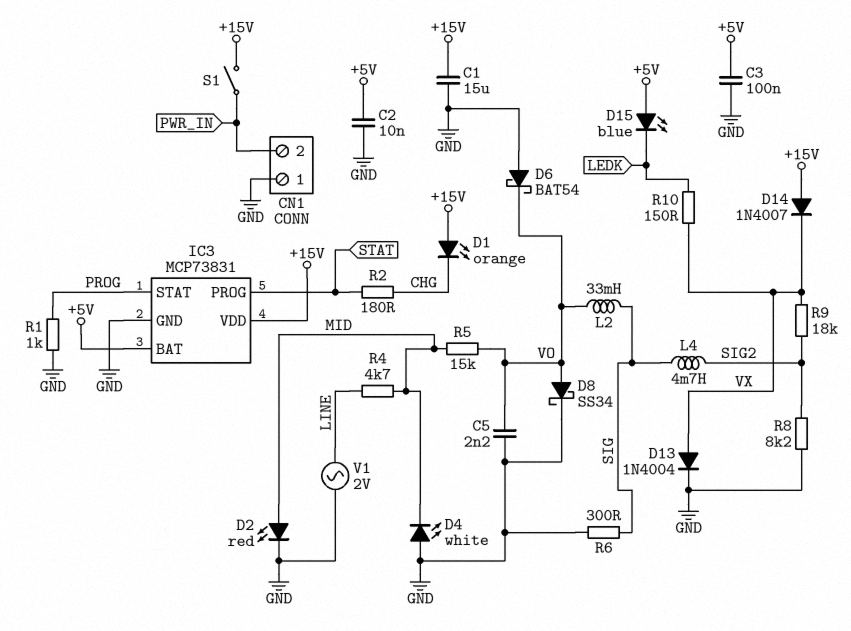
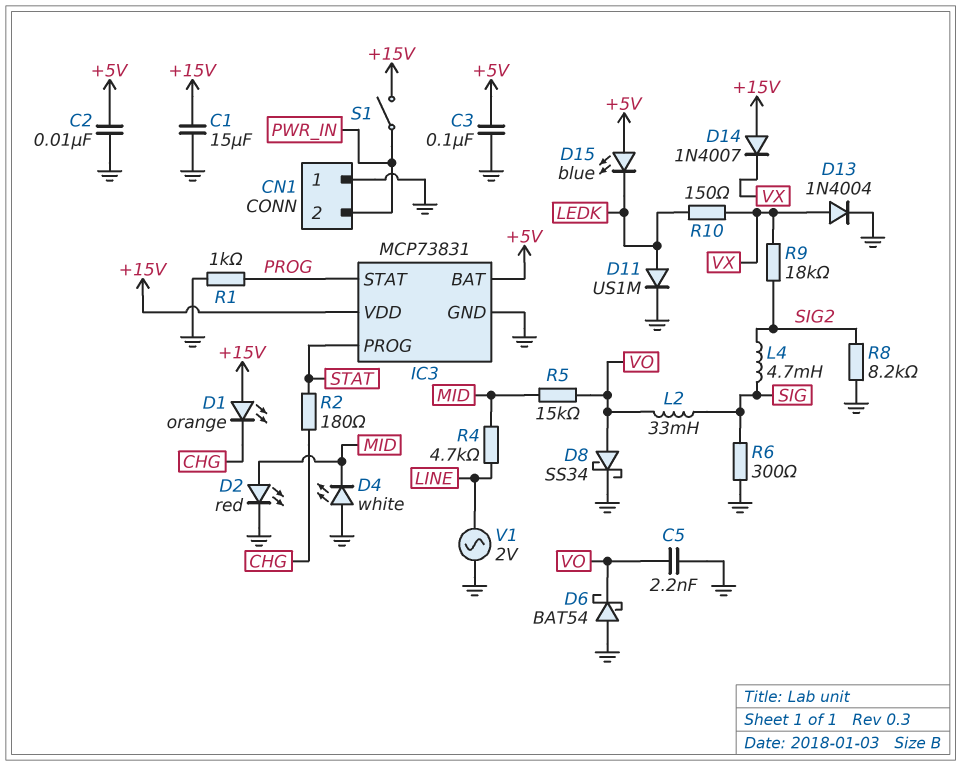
D11: none -> diode US1M (A LEDK, K GND)

